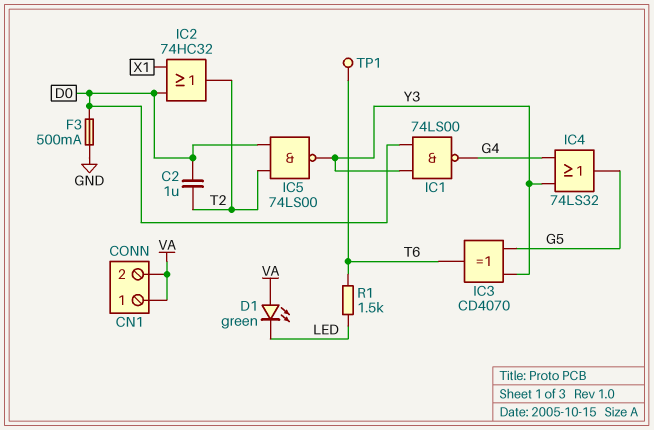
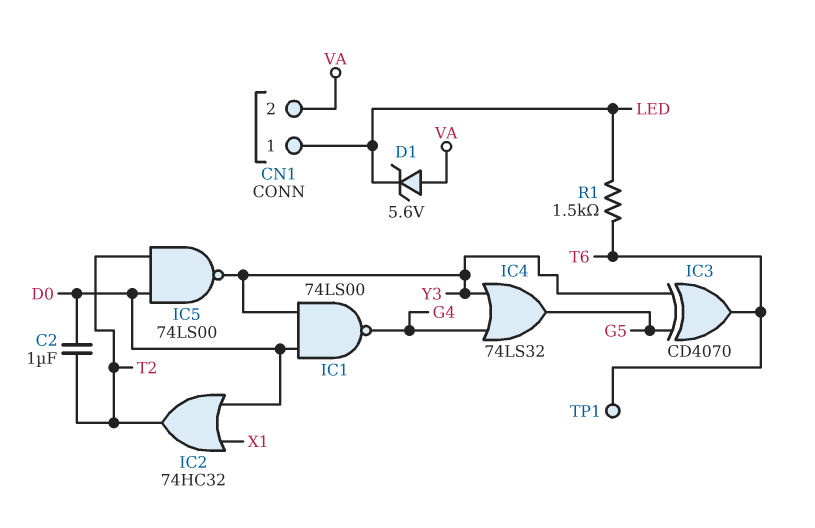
CN1 pin 1: VA -> LED
D1: LED green (A VA, K LED) -> zener 5.6V (A VA, K LED)
F3: 500mA (D0, GND) -> none

